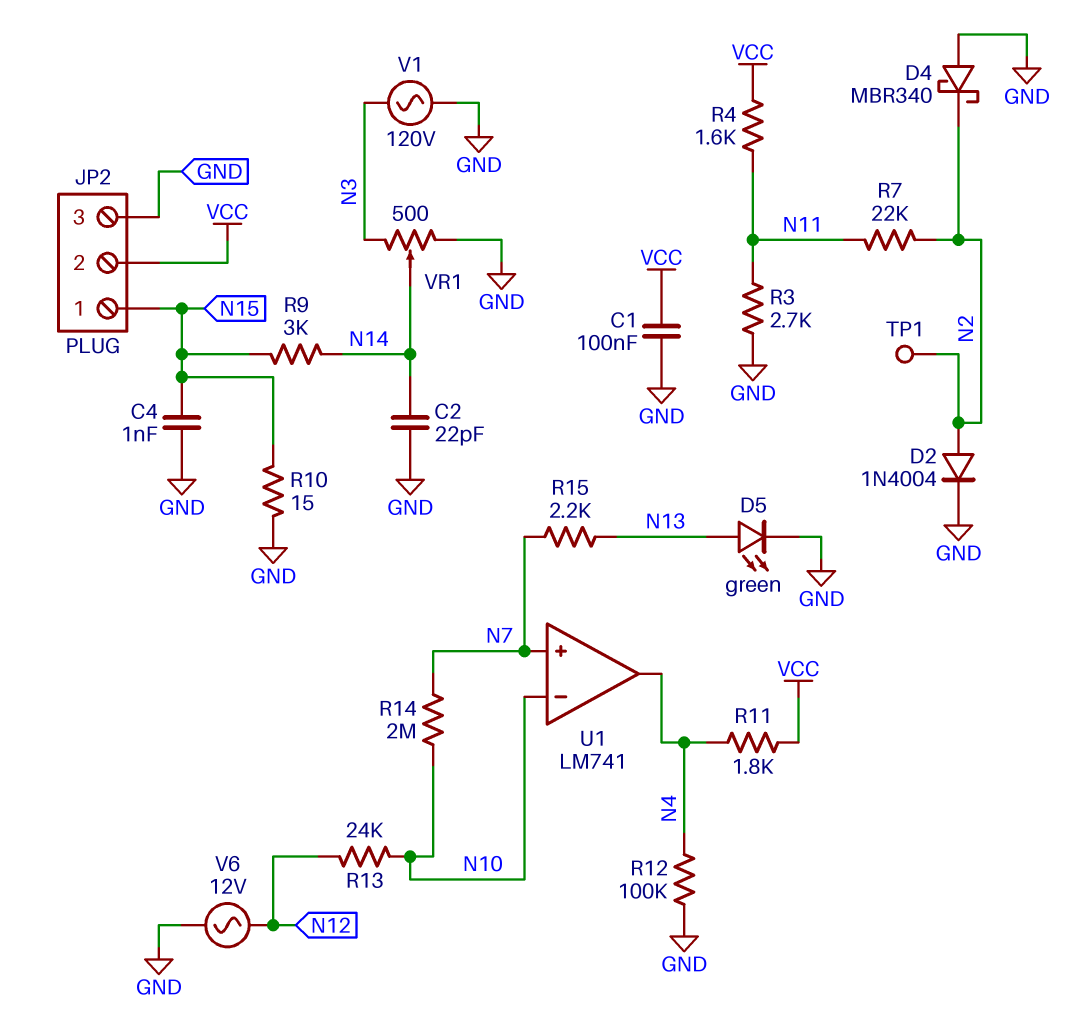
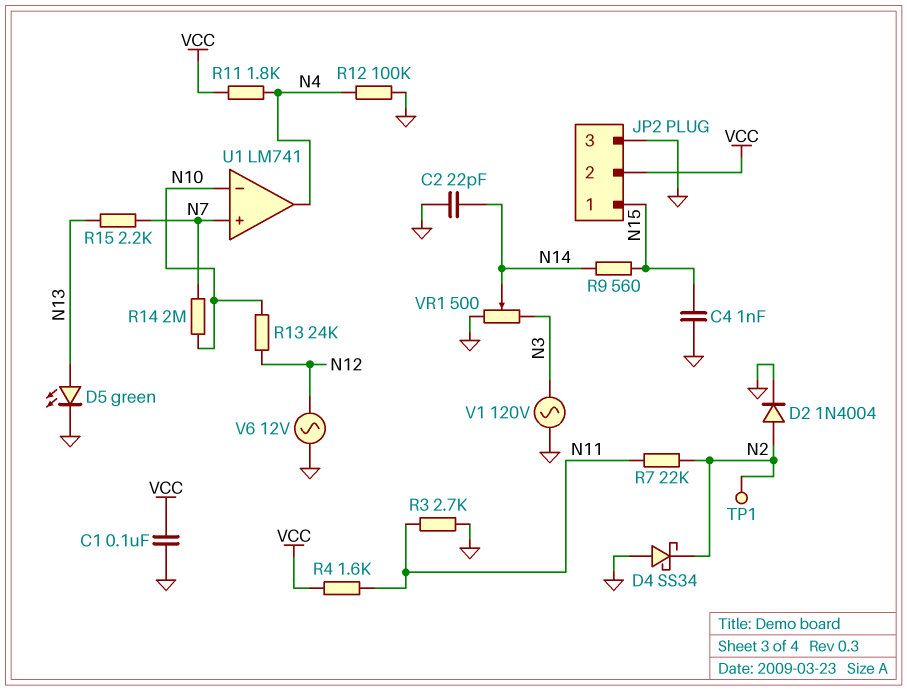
D4: schottky MBR340 (A GND, K N2) -> schottky SS34 (A GND, K N2)
R9: 3k (N14, N15) -> 560 (N14, N15)
R10: 15 (GND, N15) -> none

